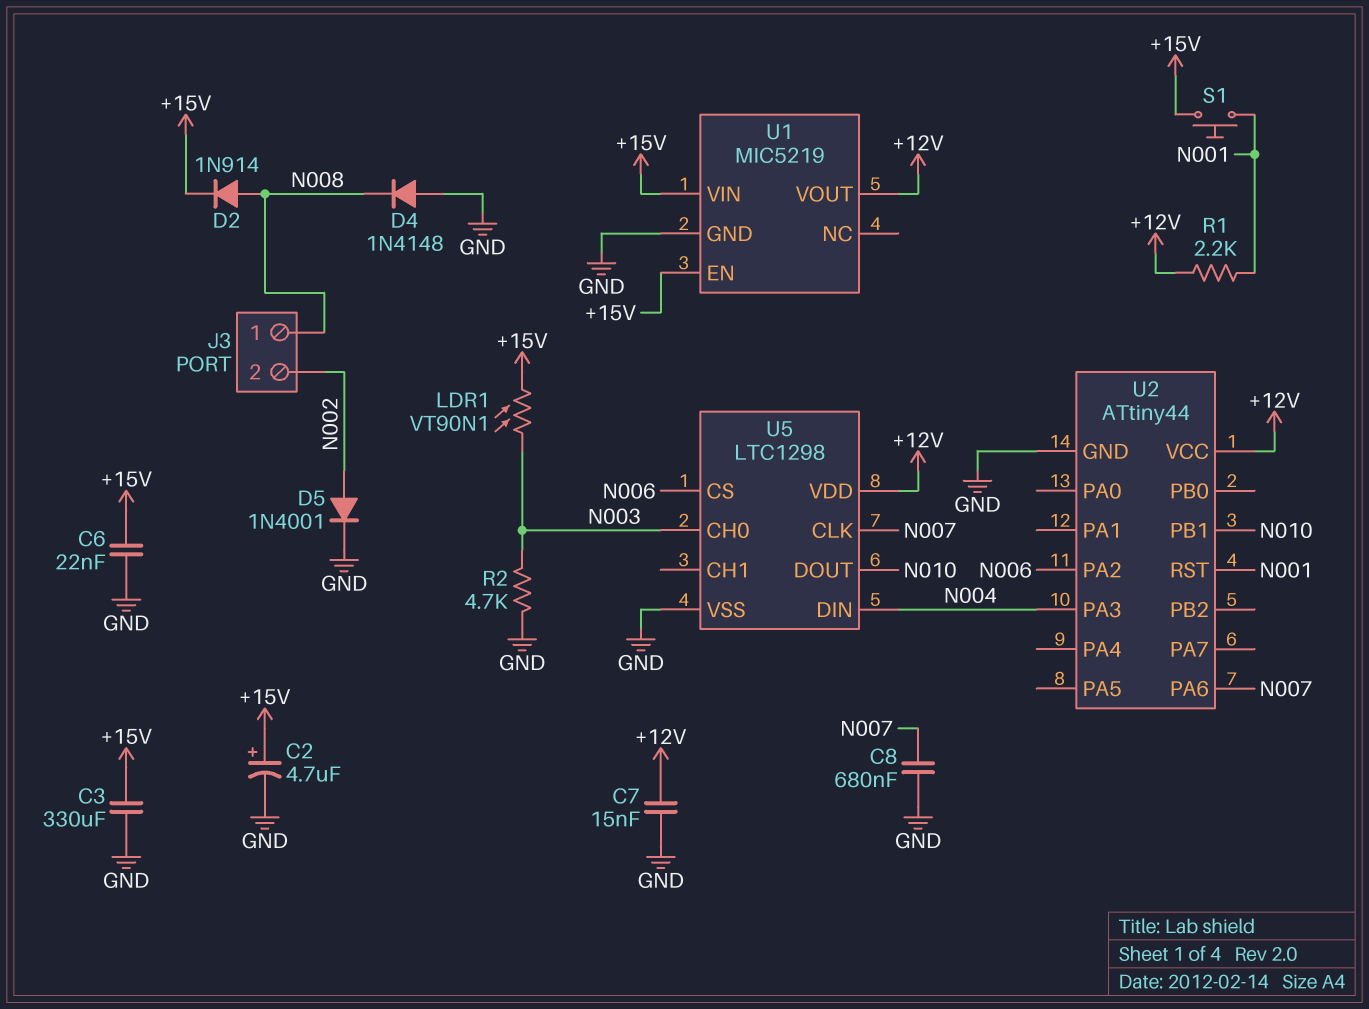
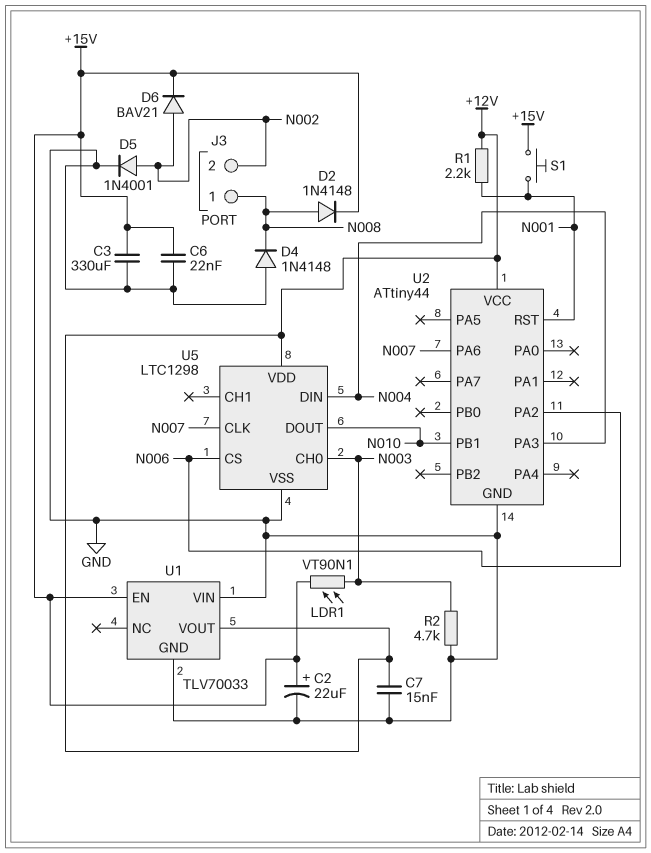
C2: 4.7uF (plus +15V, minus GND) -> 22uF (plus +15V, minus GND)
C8: 680nF (GND, N007) -> none
D2: diode 1N914 (A N008, K +15V) -> diode 1N4148 (A N008, K +15V)
D6: none -> diode BAV21 (A N002, K +15V)
U1: MIC5219 -> TLV70033
U1 pin VIN: +15V -> GND

